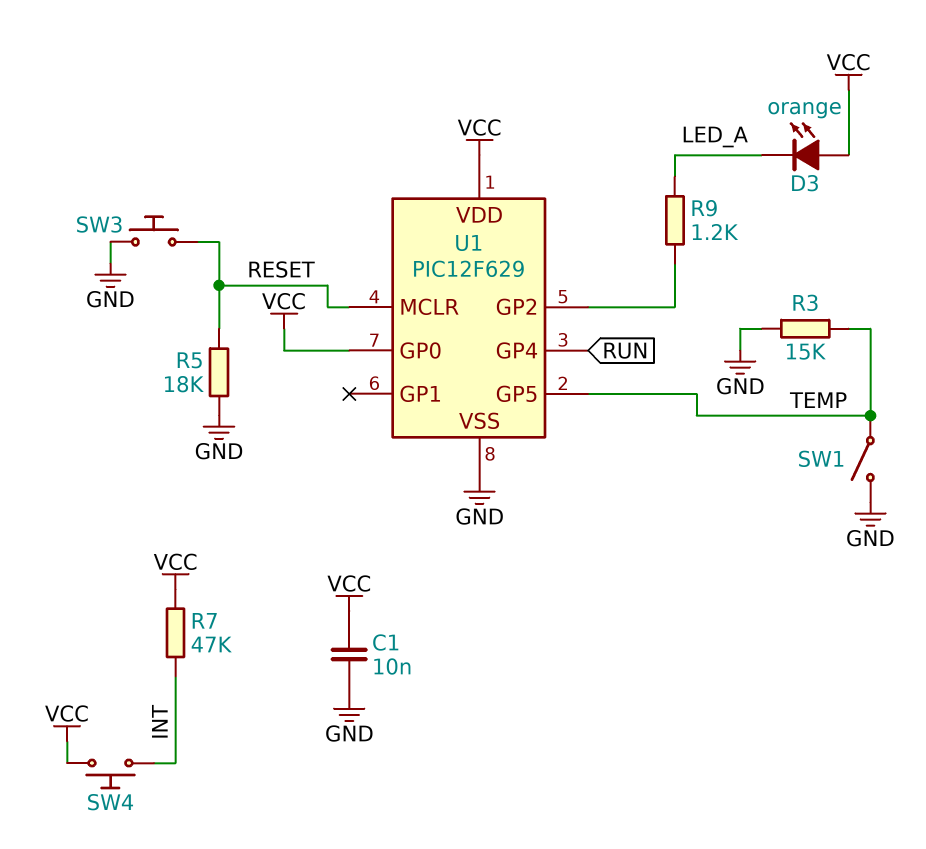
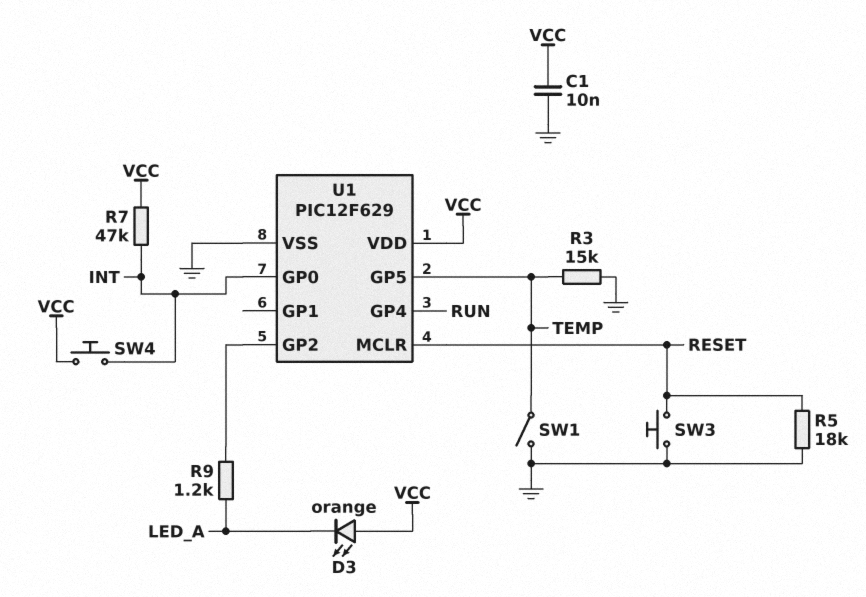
U1 pin GP0: VCC -> INT

